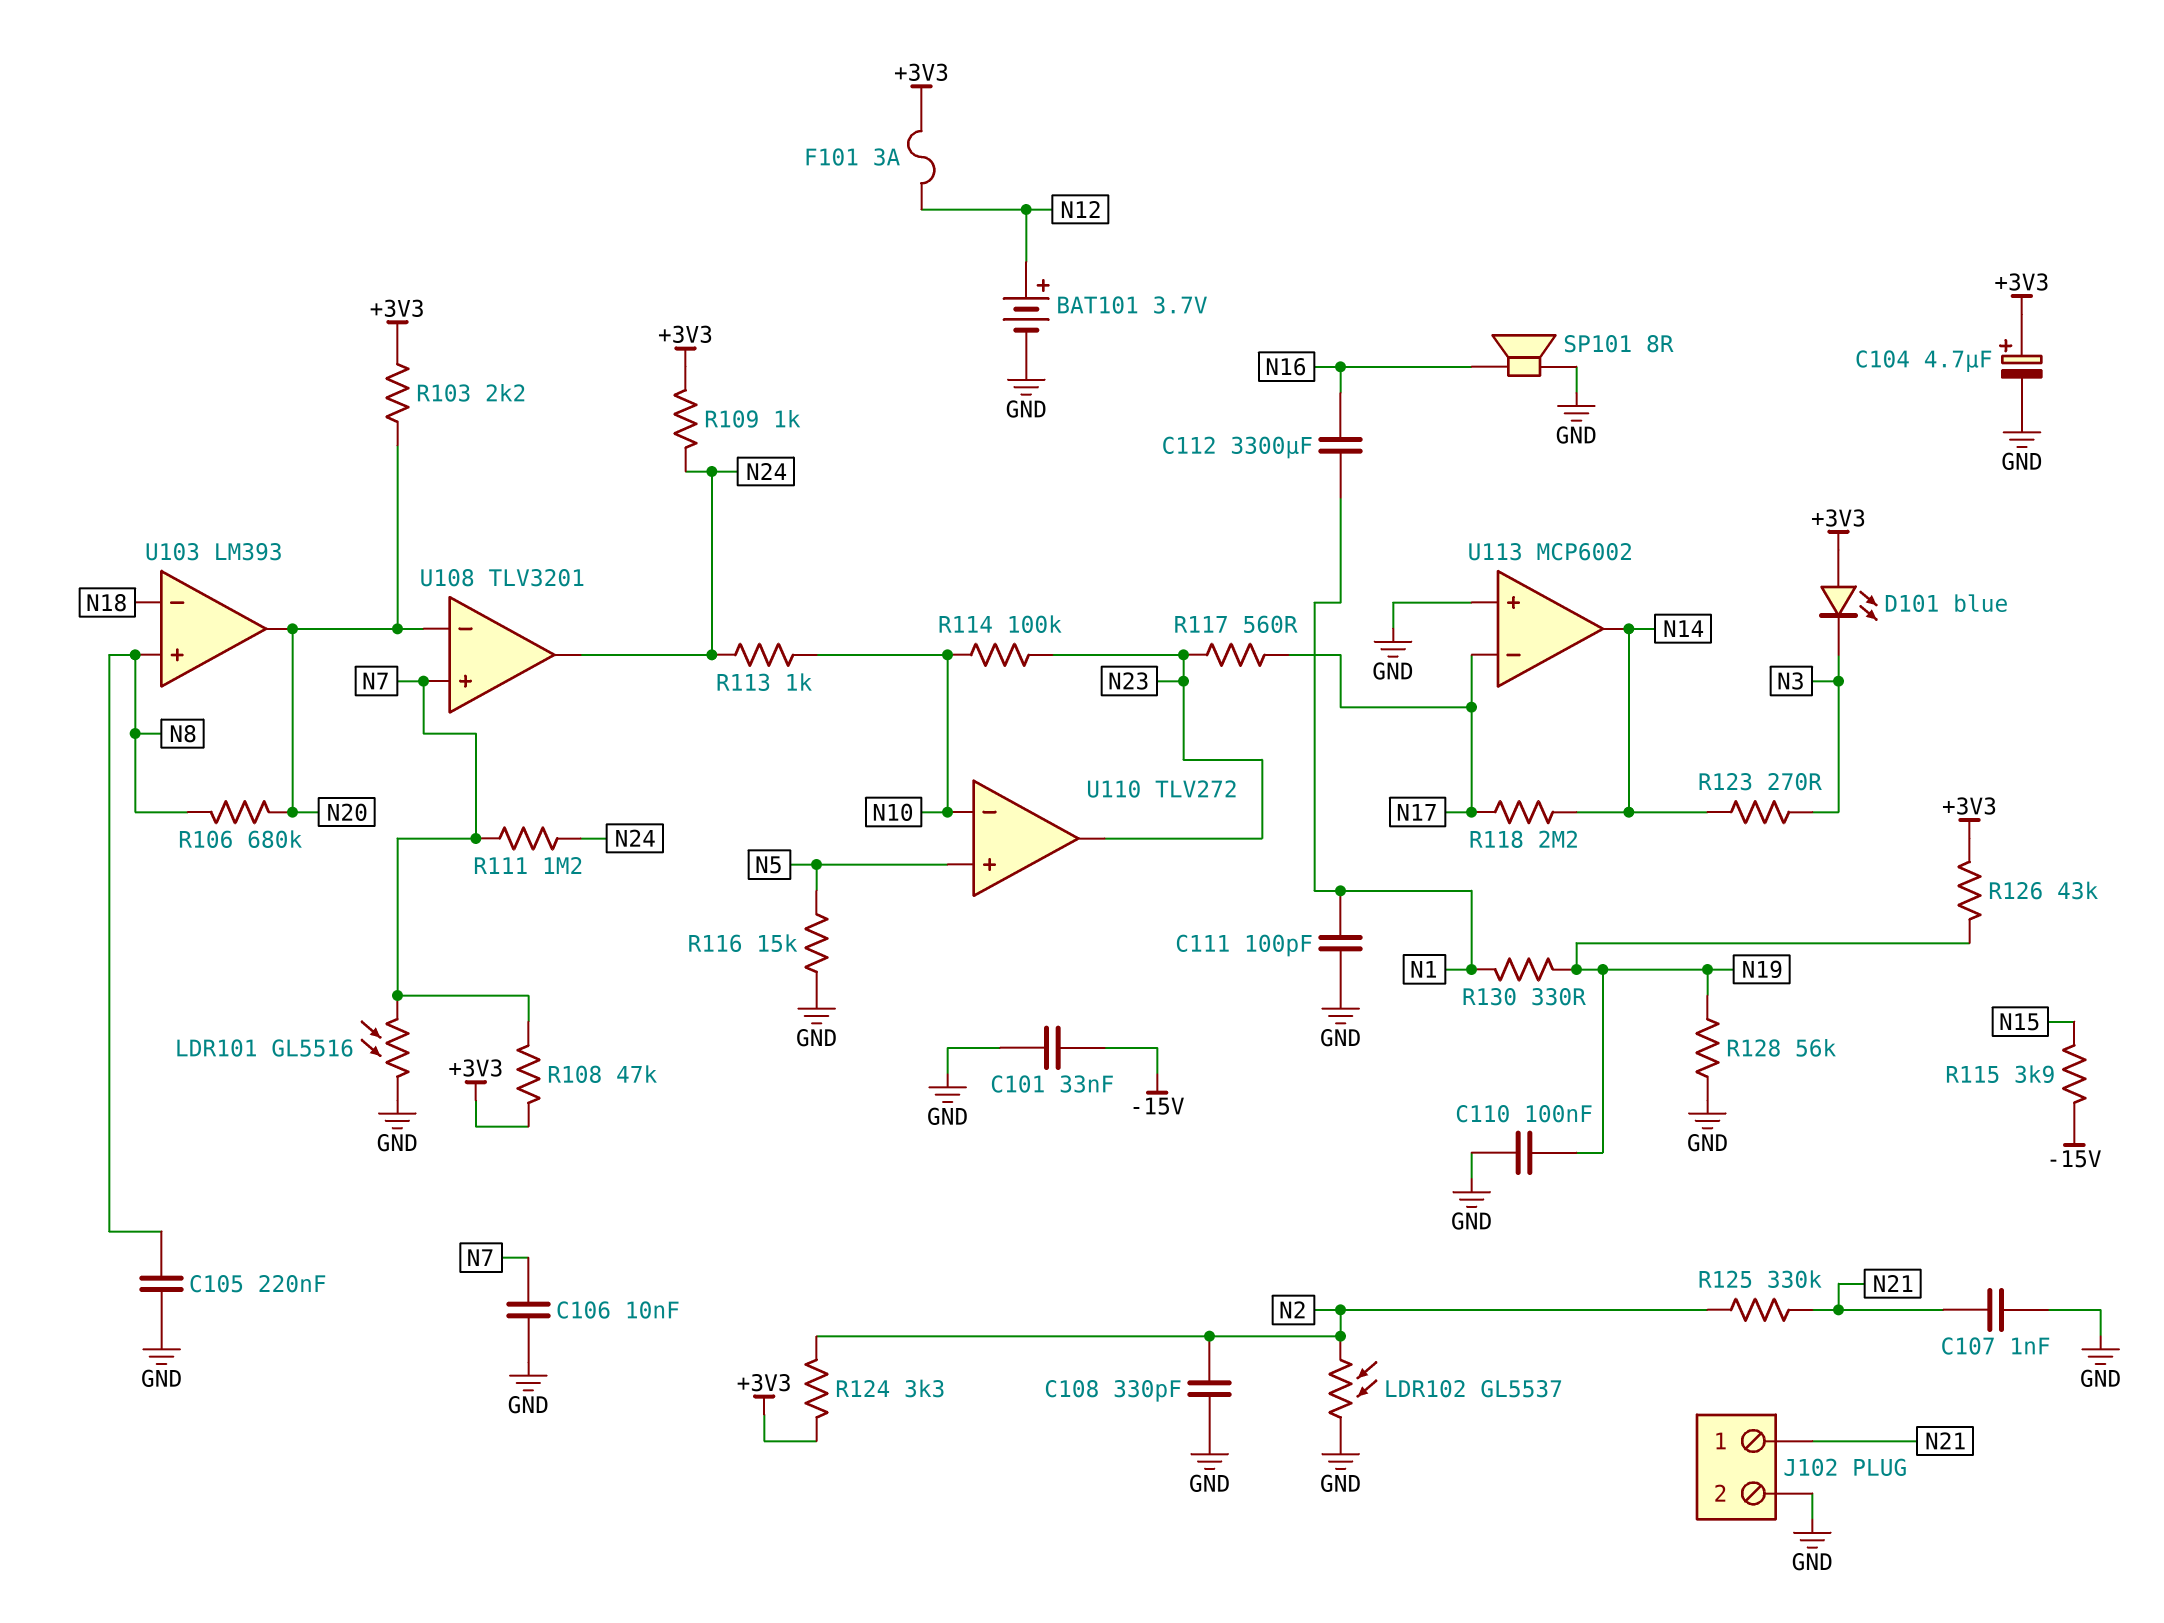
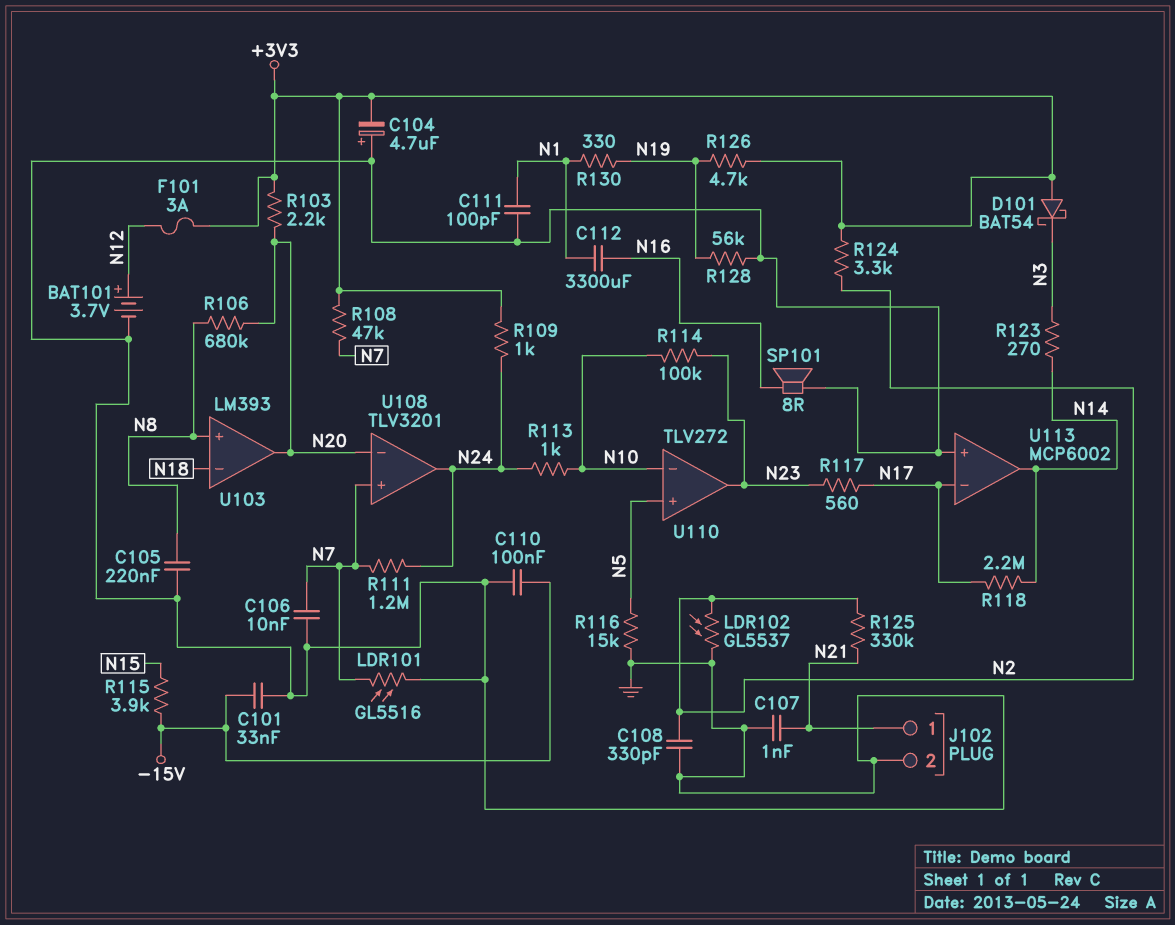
C104: 4.7uF (plus +3V3, minus GND) -> 4.7uF (plus GND, minus +3V3)
C110: 100nF (GND, N19) -> 100nF (-15V, GND)
D101: LED blue (A +3V3, K N3) -> schottky BAT54 (A +3V3, K N3)
R126: 43k (+3V3, N19) -> 4.7k (+3V3, N19)

